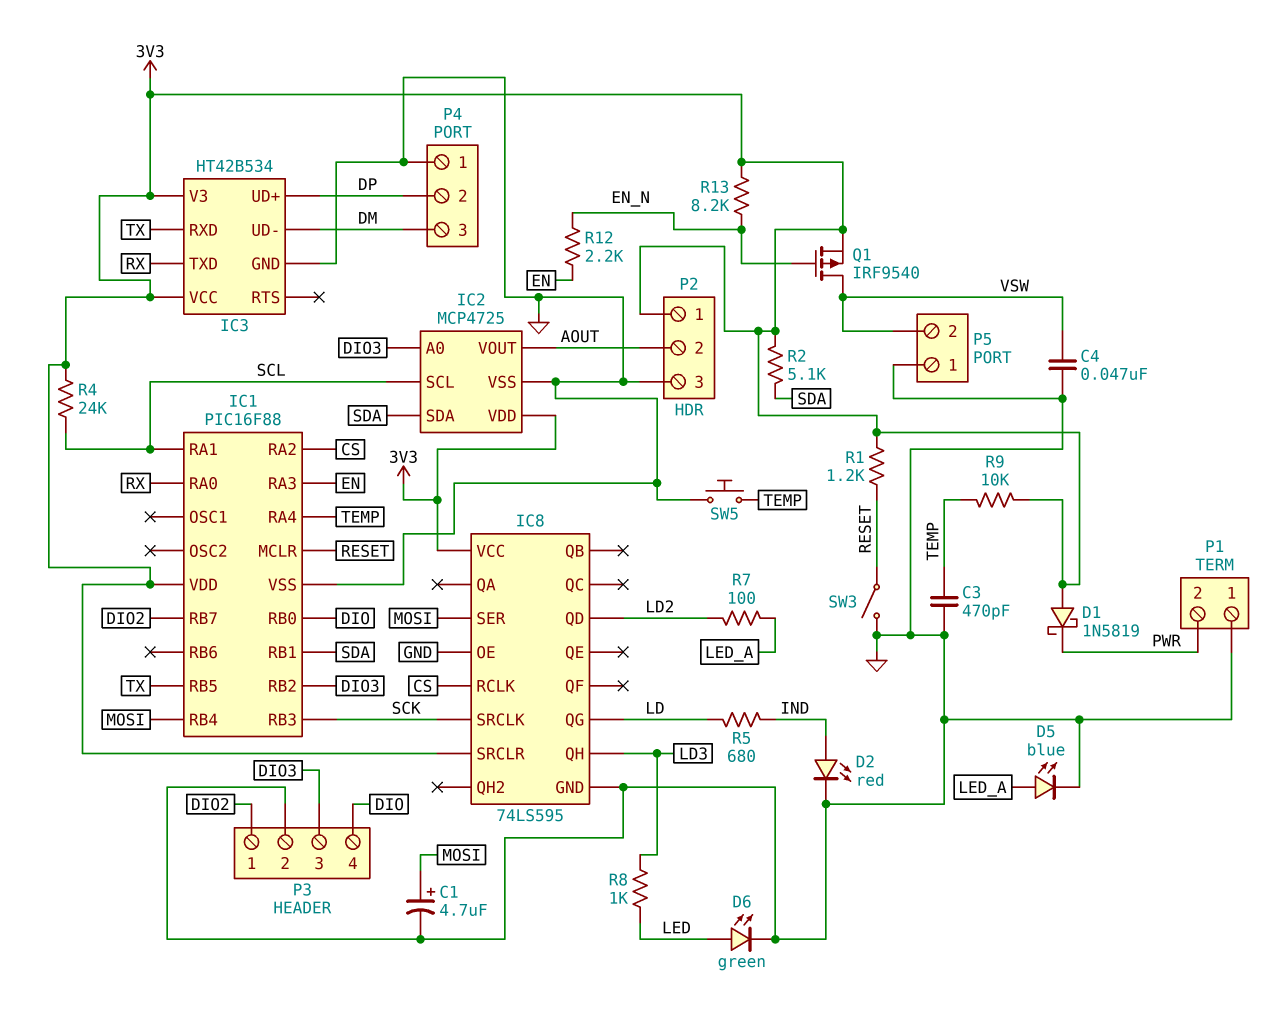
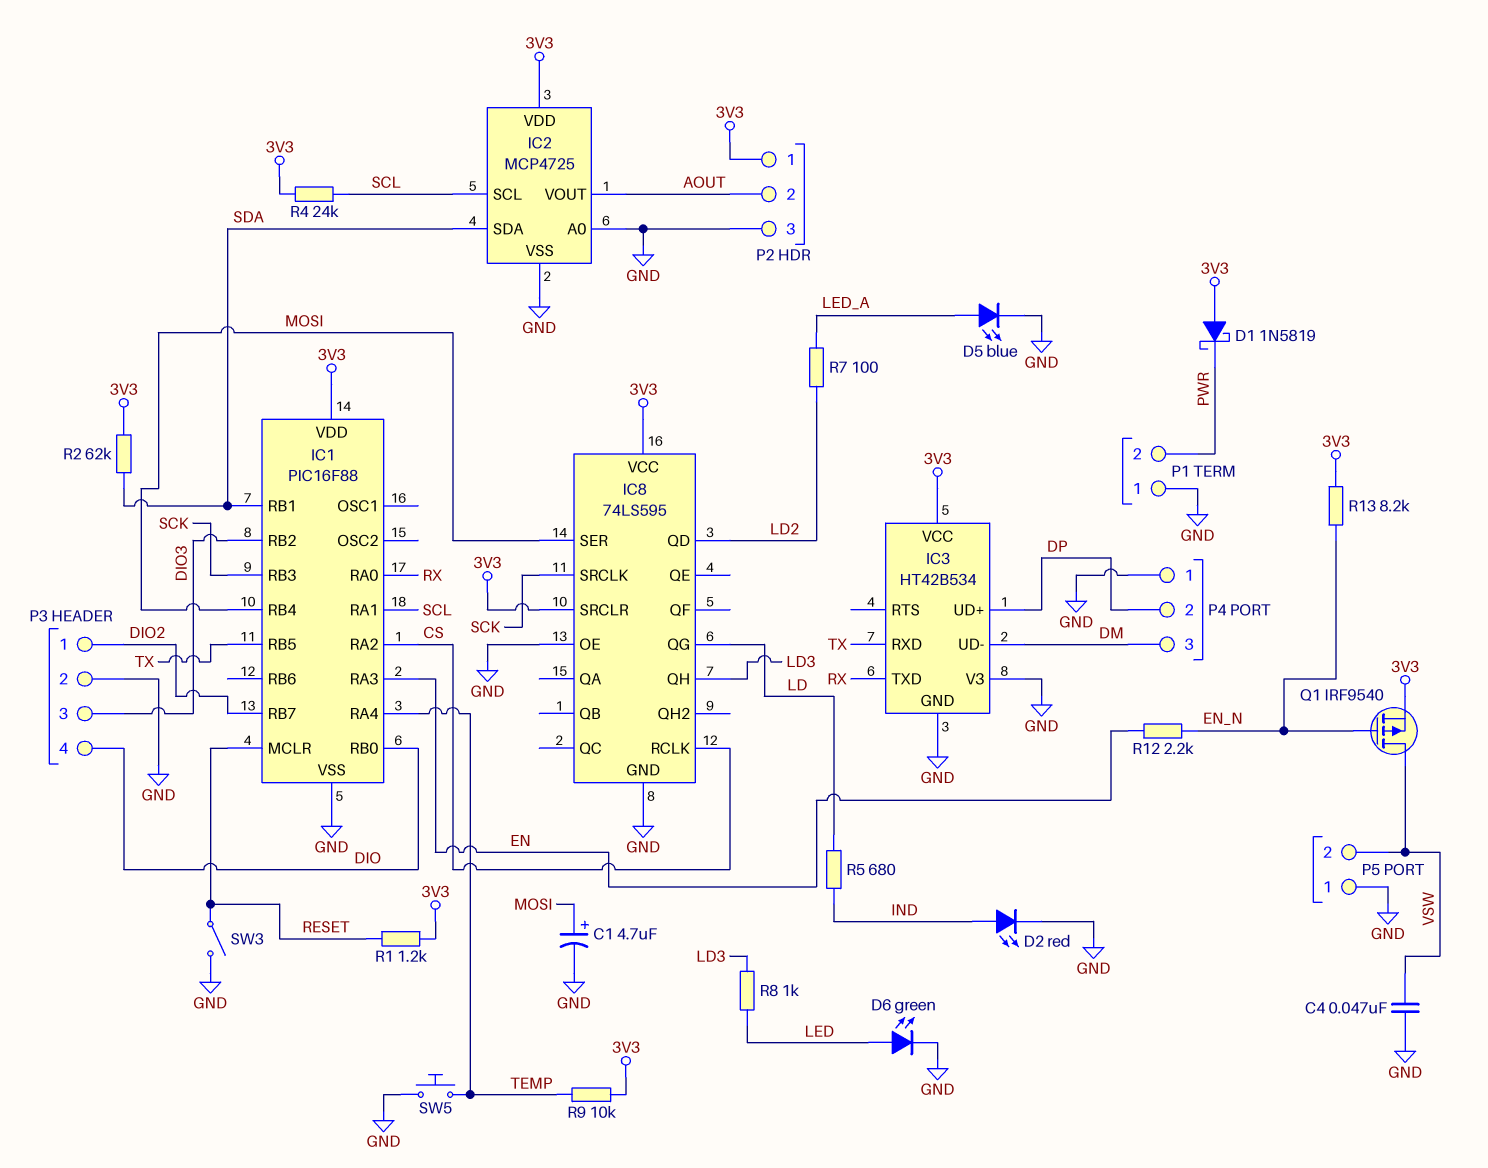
C3: 470pF (GND, TEMP) -> none
IC2 pin A0: DIO3 -> GND
IC3 pin V3: 3V3 -> GND
R2: 5.1k (3V3, SDA) -> 62k (3V3, SDA)

